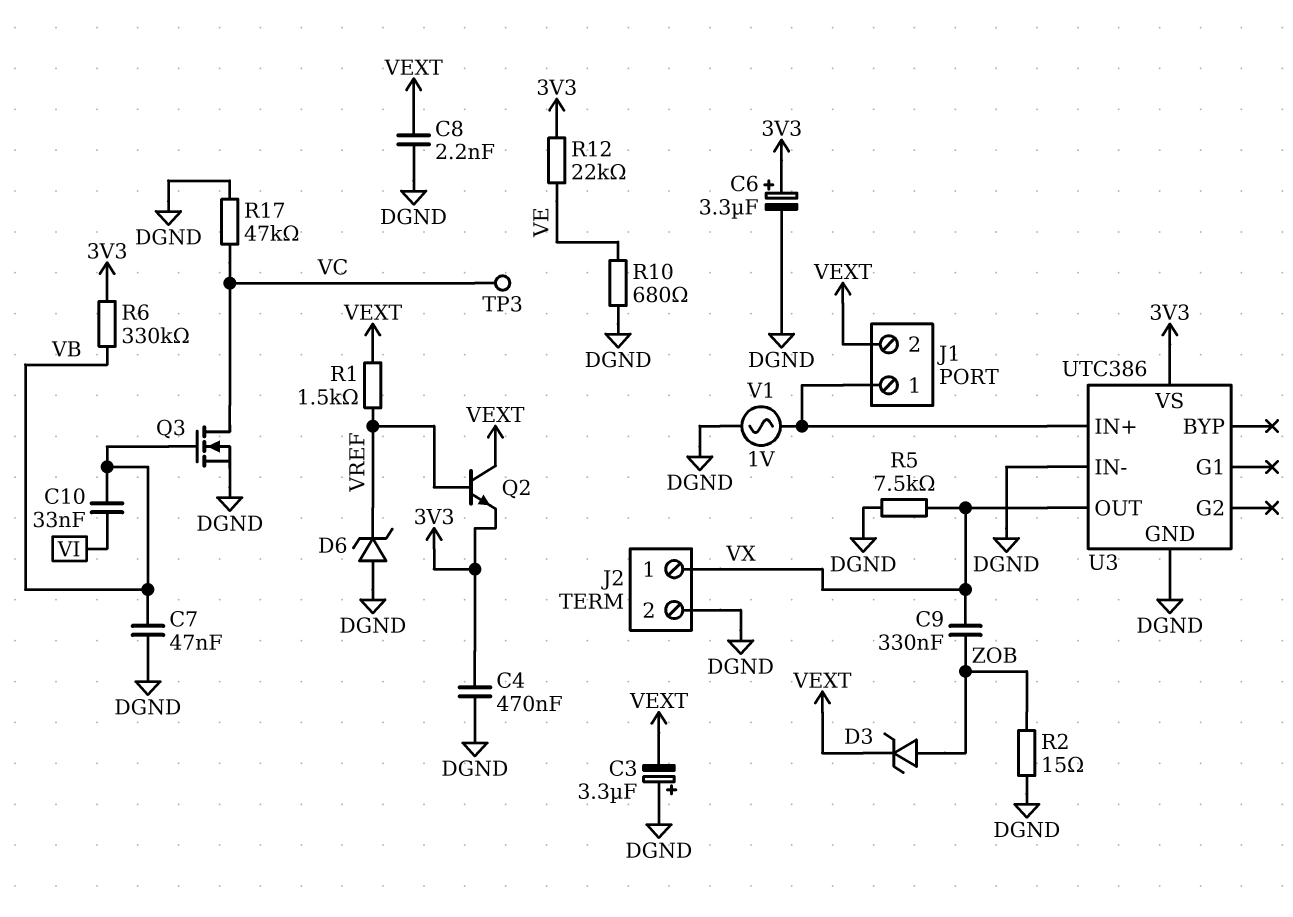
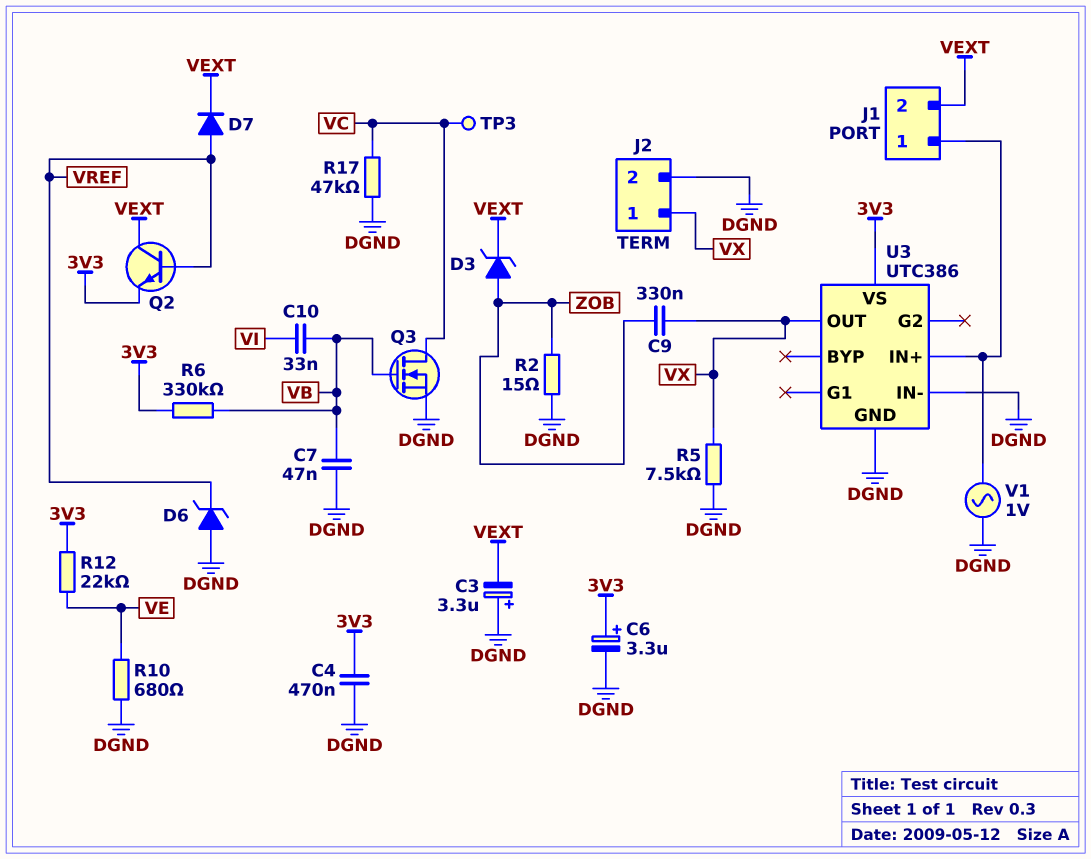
C8: 2.2nF (DGND, VEXT) -> none
D7: none -> diode (A VREF, K VEXT)
R1: 1.5k (VEXT, VREF) -> none

